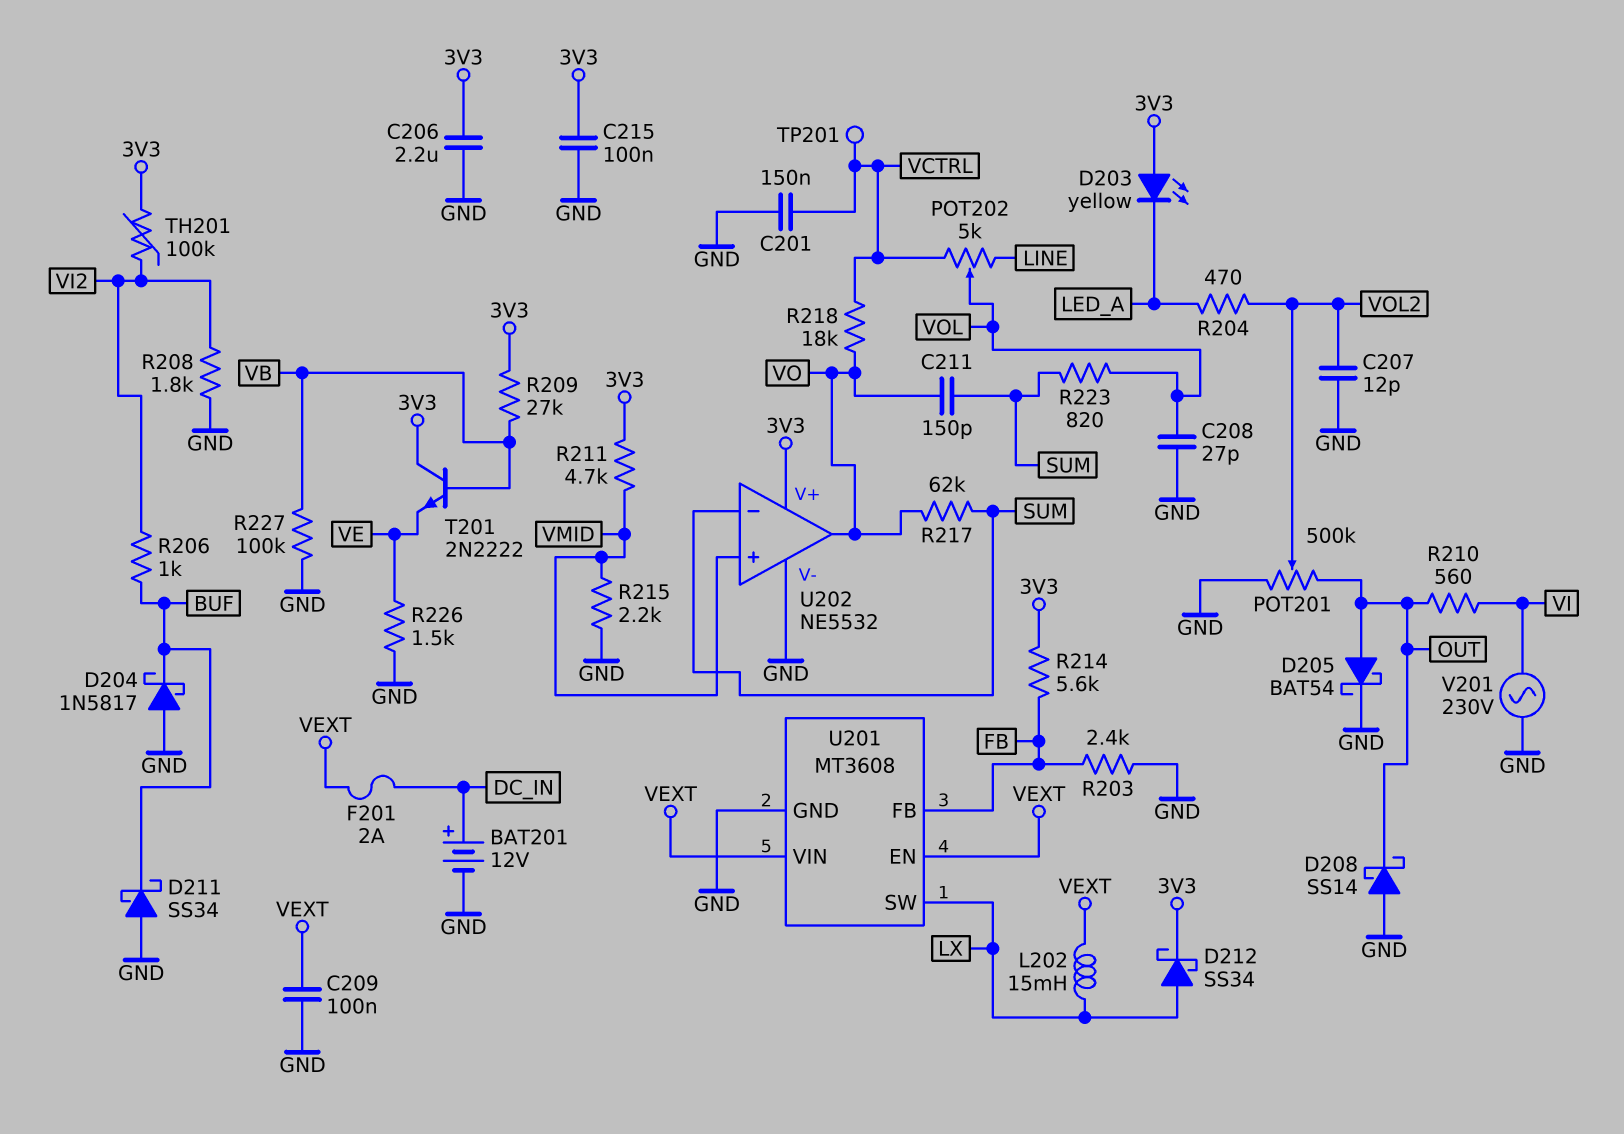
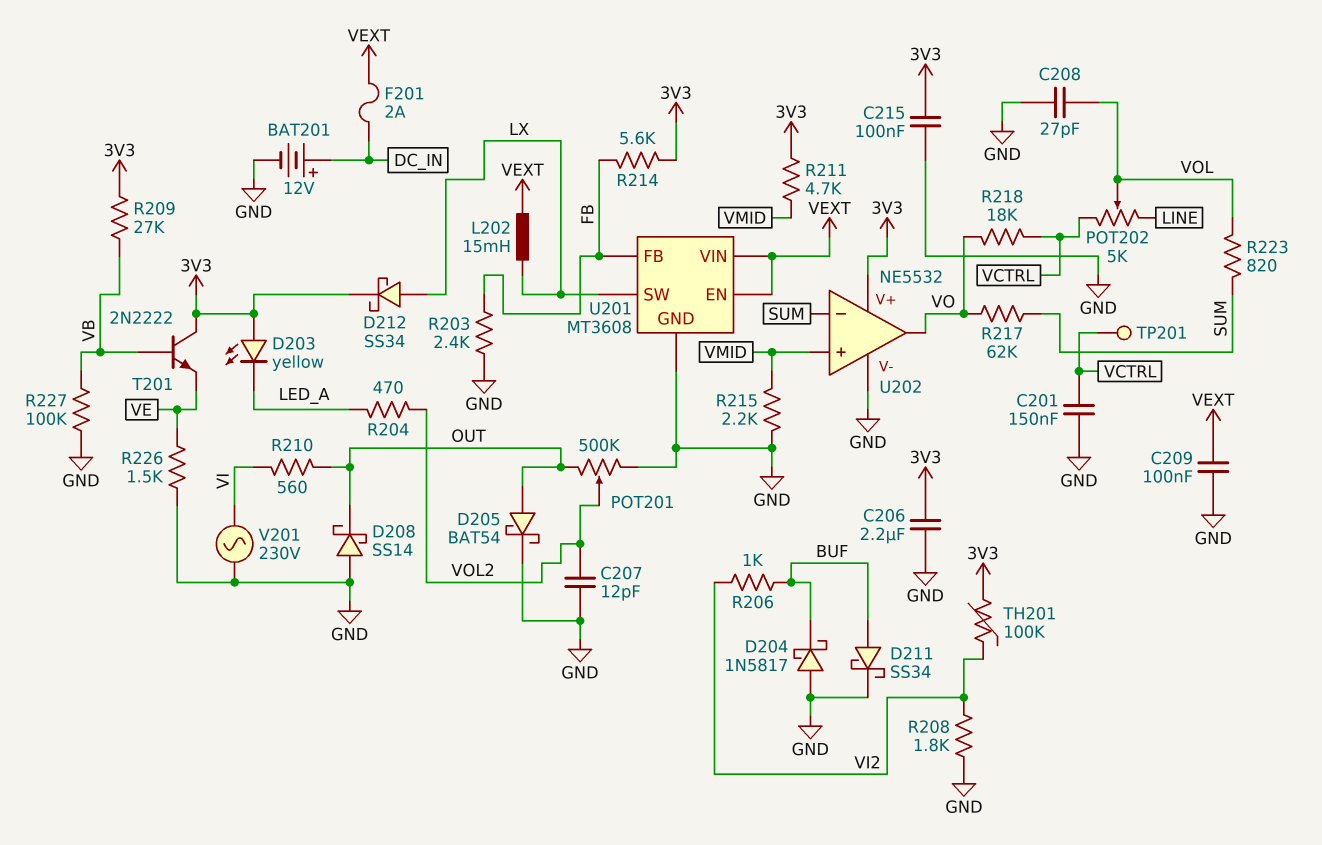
C211: 150pF (SUM, VO) -> none
D211: schottky SS34 (A GND, K BUF) -> schottky SS34 (A BUF, K GND)

